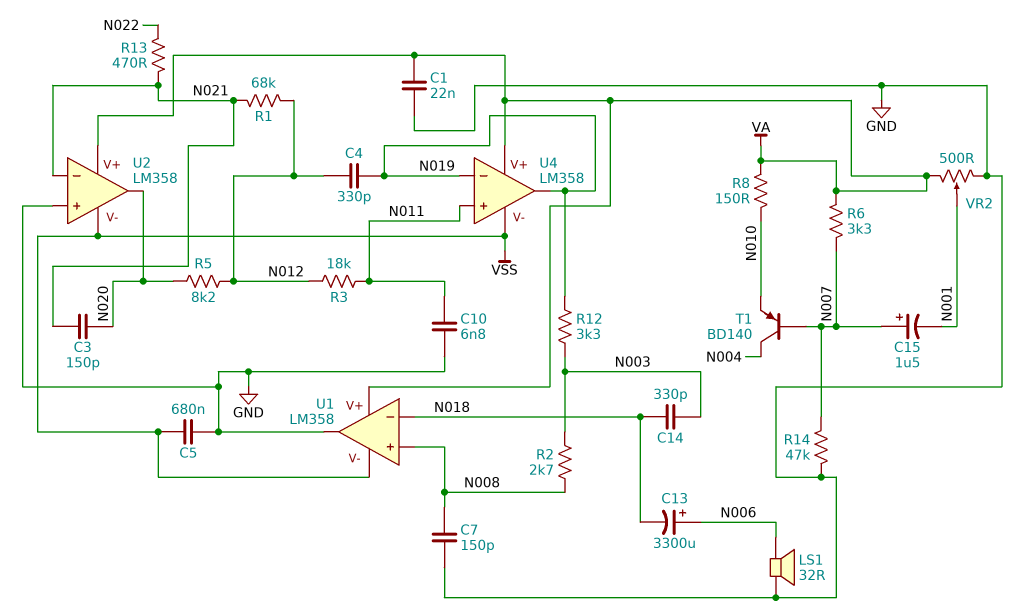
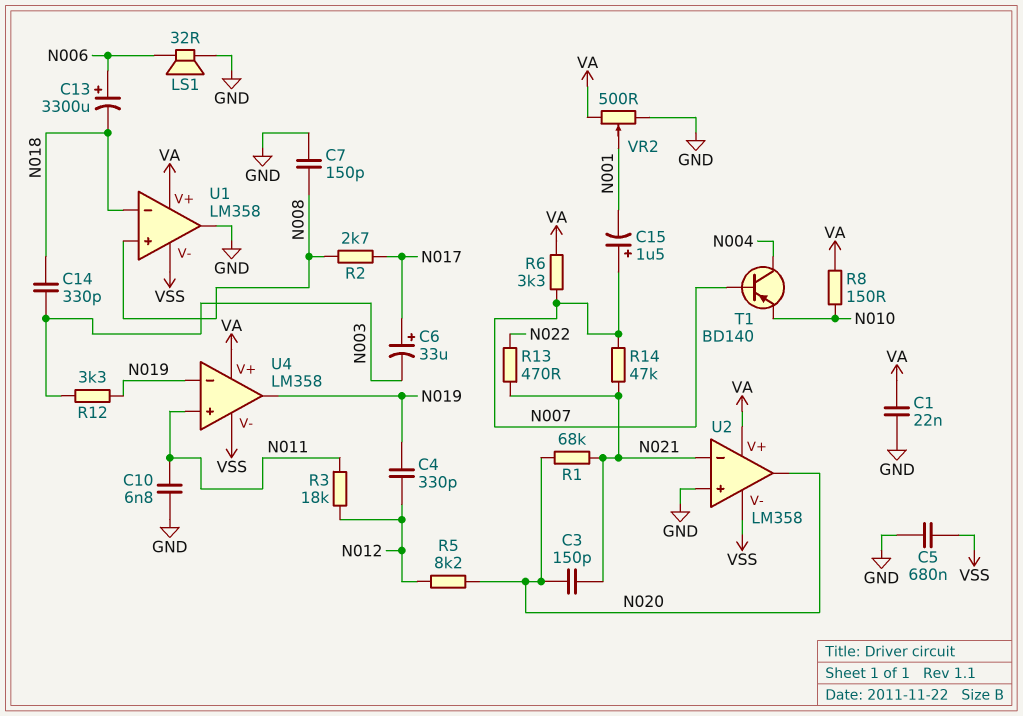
C6: none -> 33uF (plus N017, minus N003)
R1: 68k (N012, N021) -> 68k (N020, N021)
R2: 2.7k (N003, N008) -> 2.7k (N008, N017)
R14: 47k (GND, N007) -> 47k (N007, N021)

